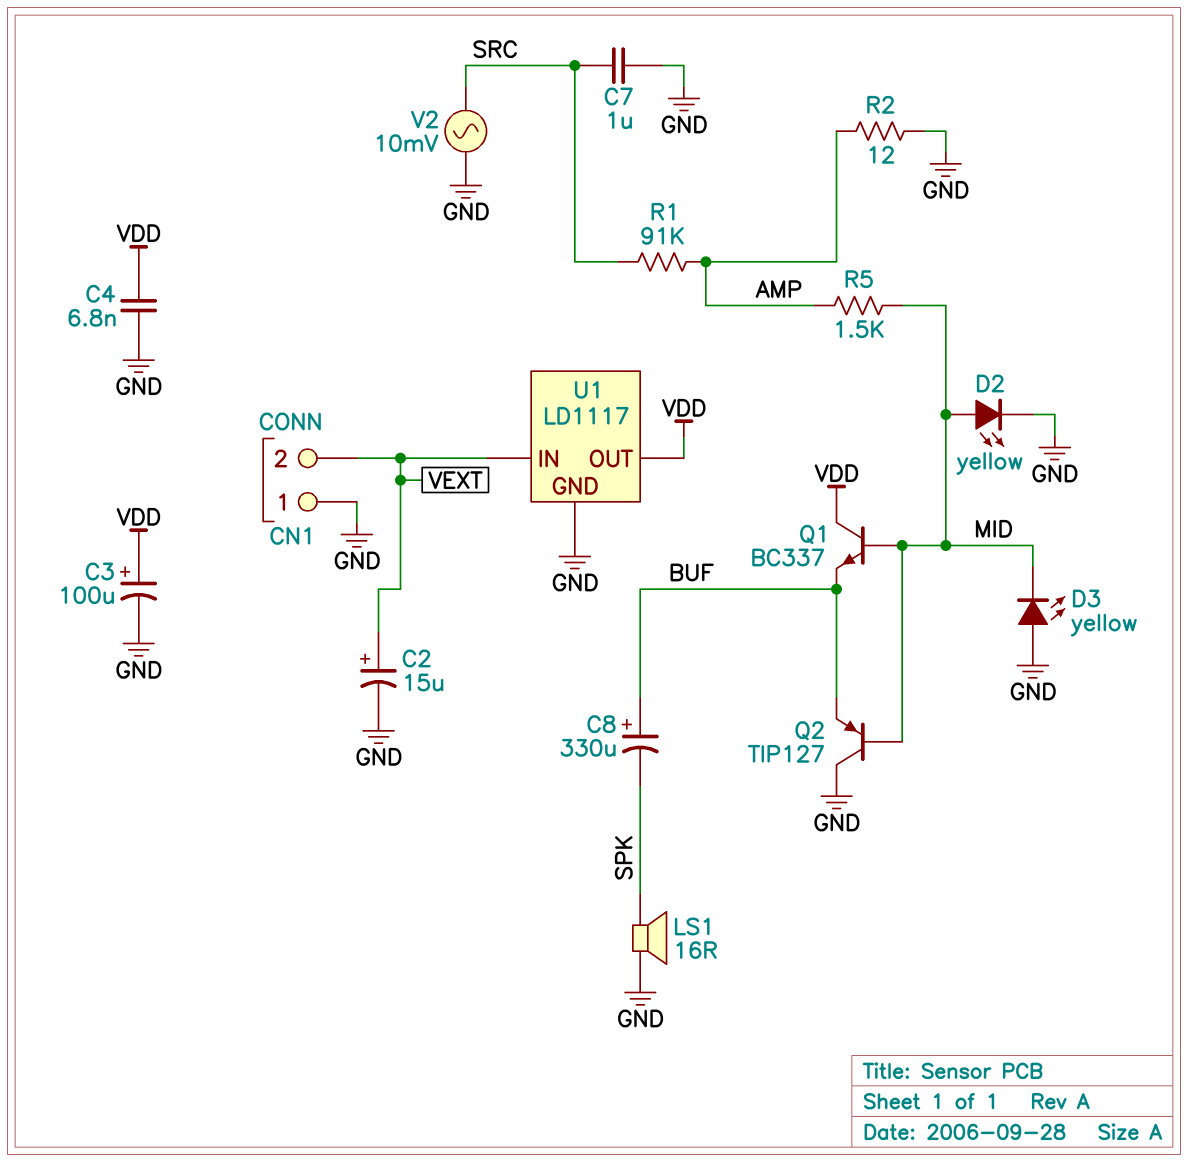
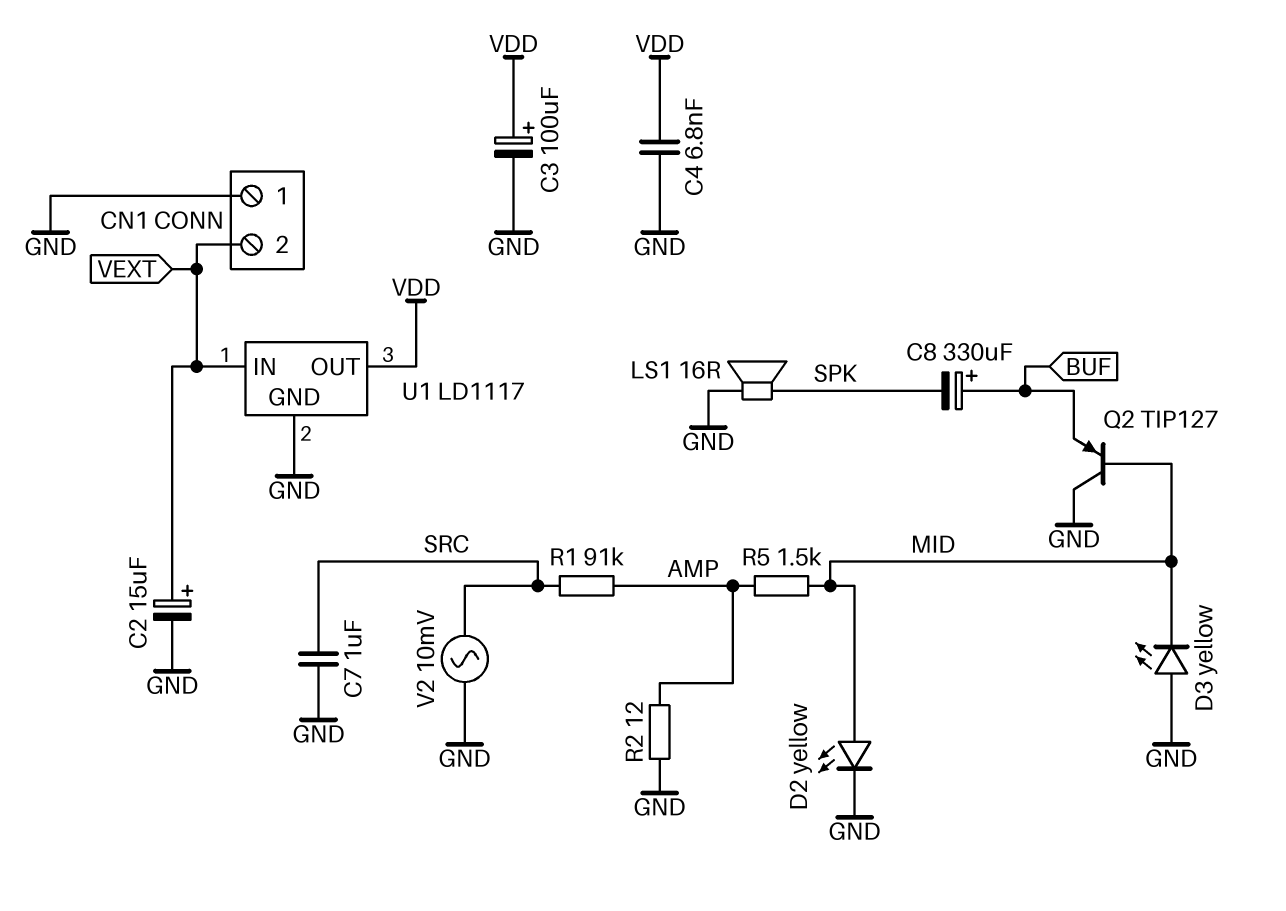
Q1: NPN BC337 (B MID, C VDD, E BUF) -> none

